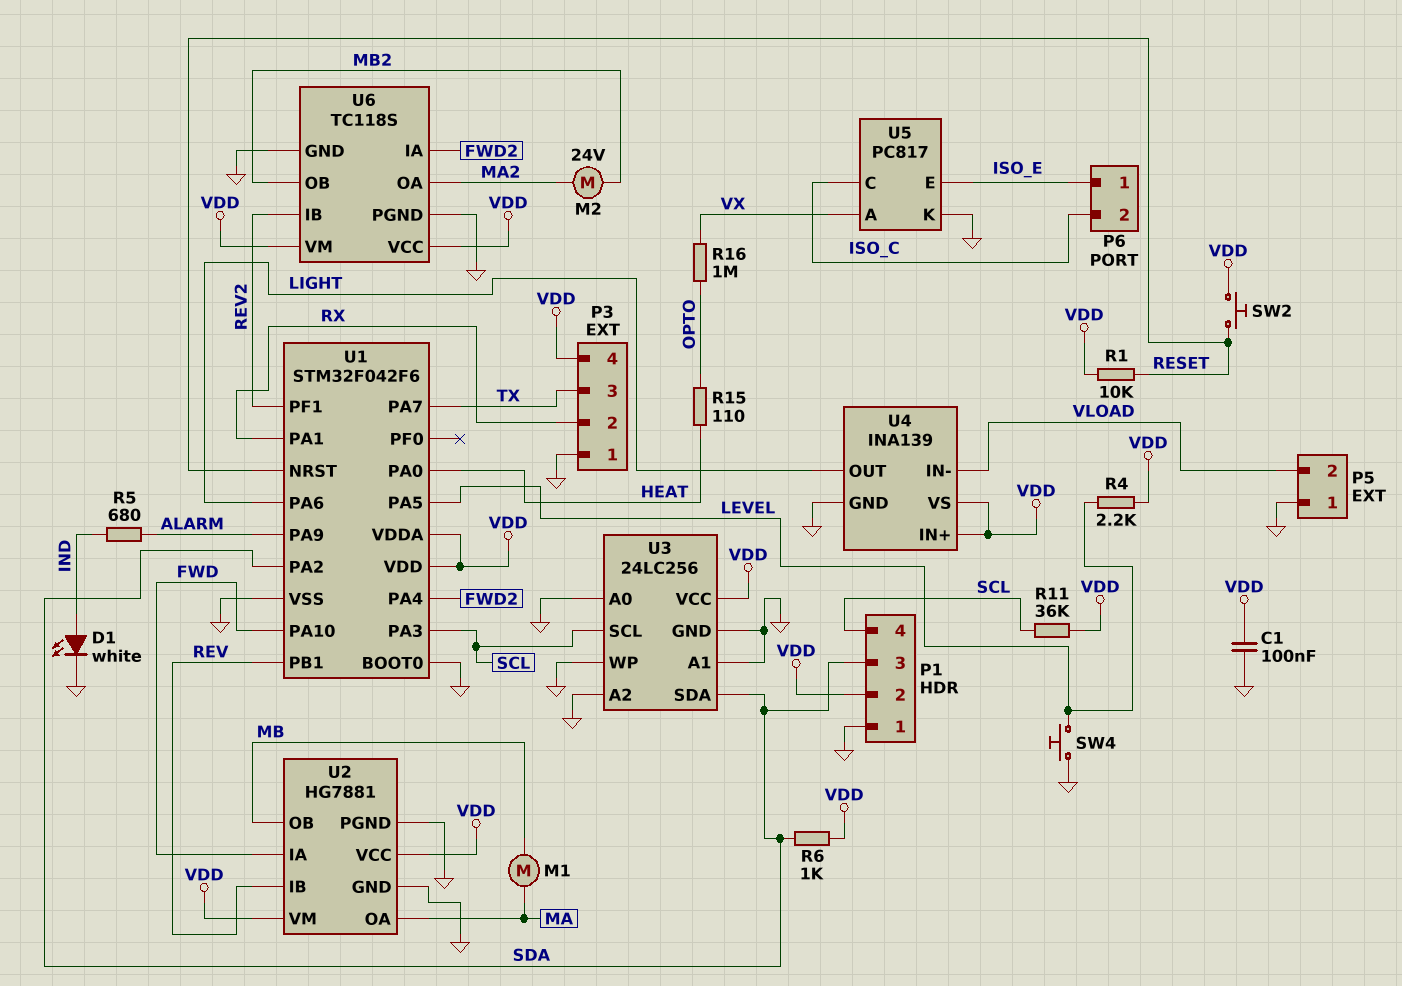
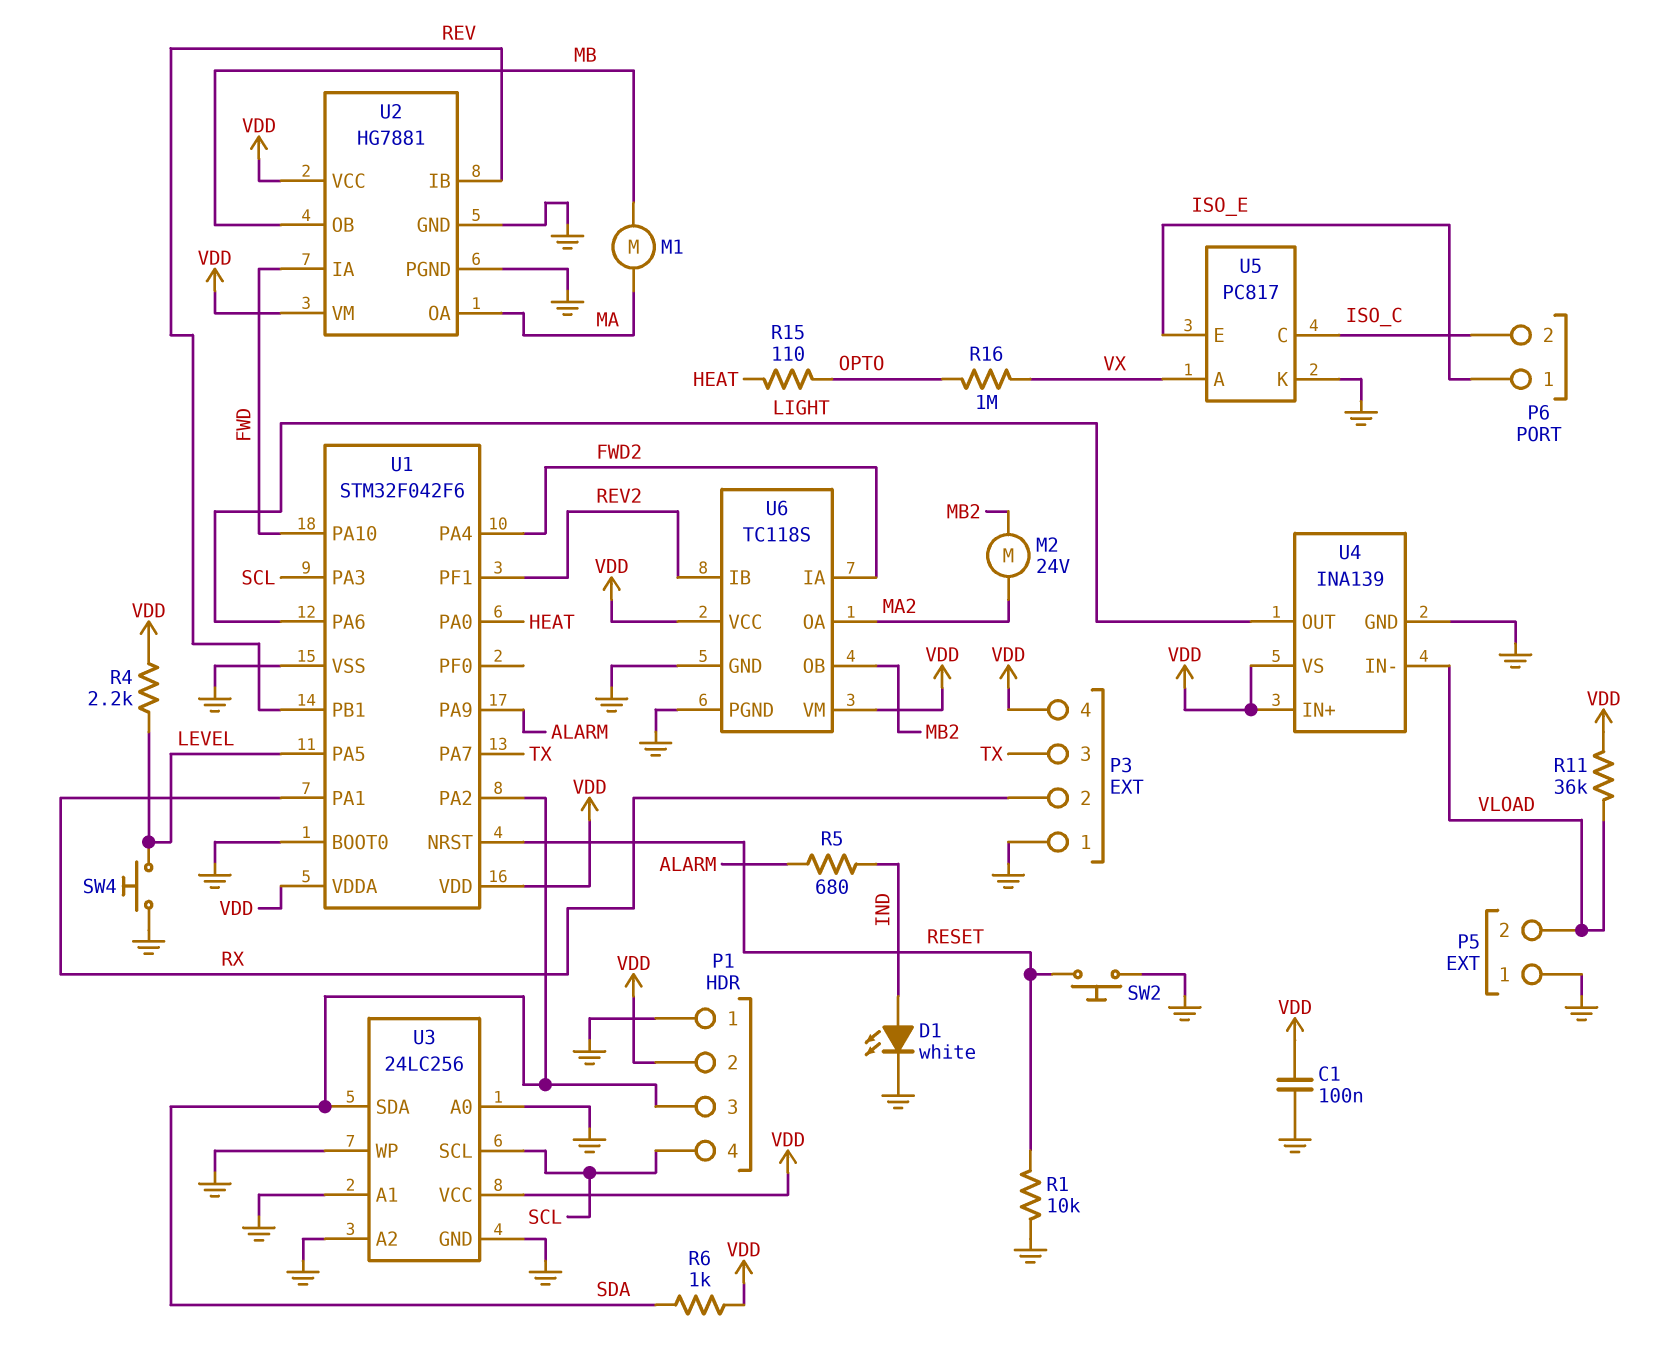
R1: 10k (RESET, VDD) -> 10k (GND, RESET)
R11: 36k (SCL, VDD) -> 36k (VDD, VLOAD)
SW2: button (RESET, VDD) -> button (GND, RESET)

